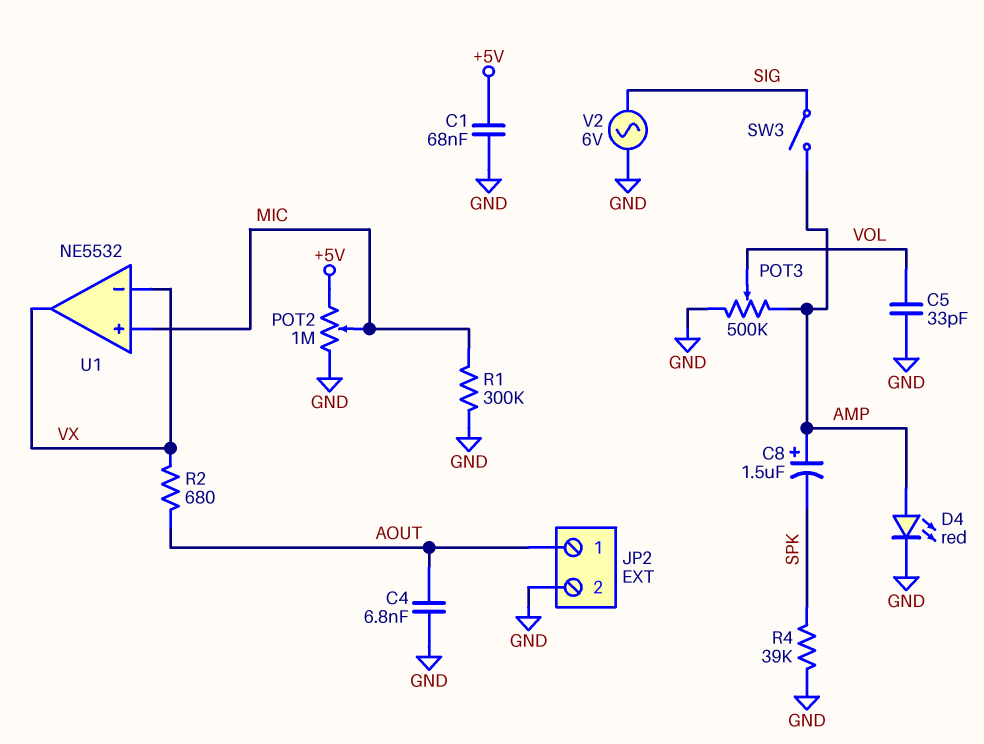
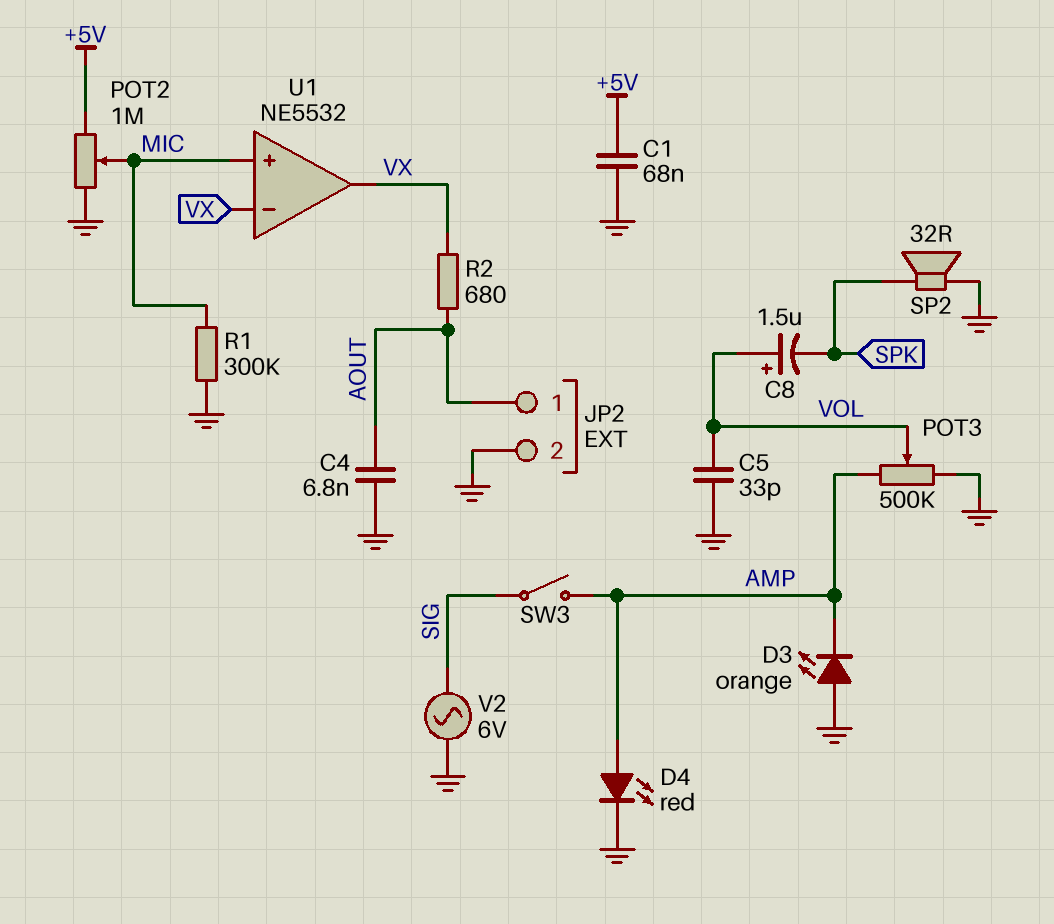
C8: 1.5uF (plus AMP, minus SPK) -> 1.5uF (plus VOL, minus SPK)
D3: none -> LED orange (A GND, K AMP)
R4: 39k (GND, SPK) -> none
SP2: none -> speaker 32R (GND, SPK)

